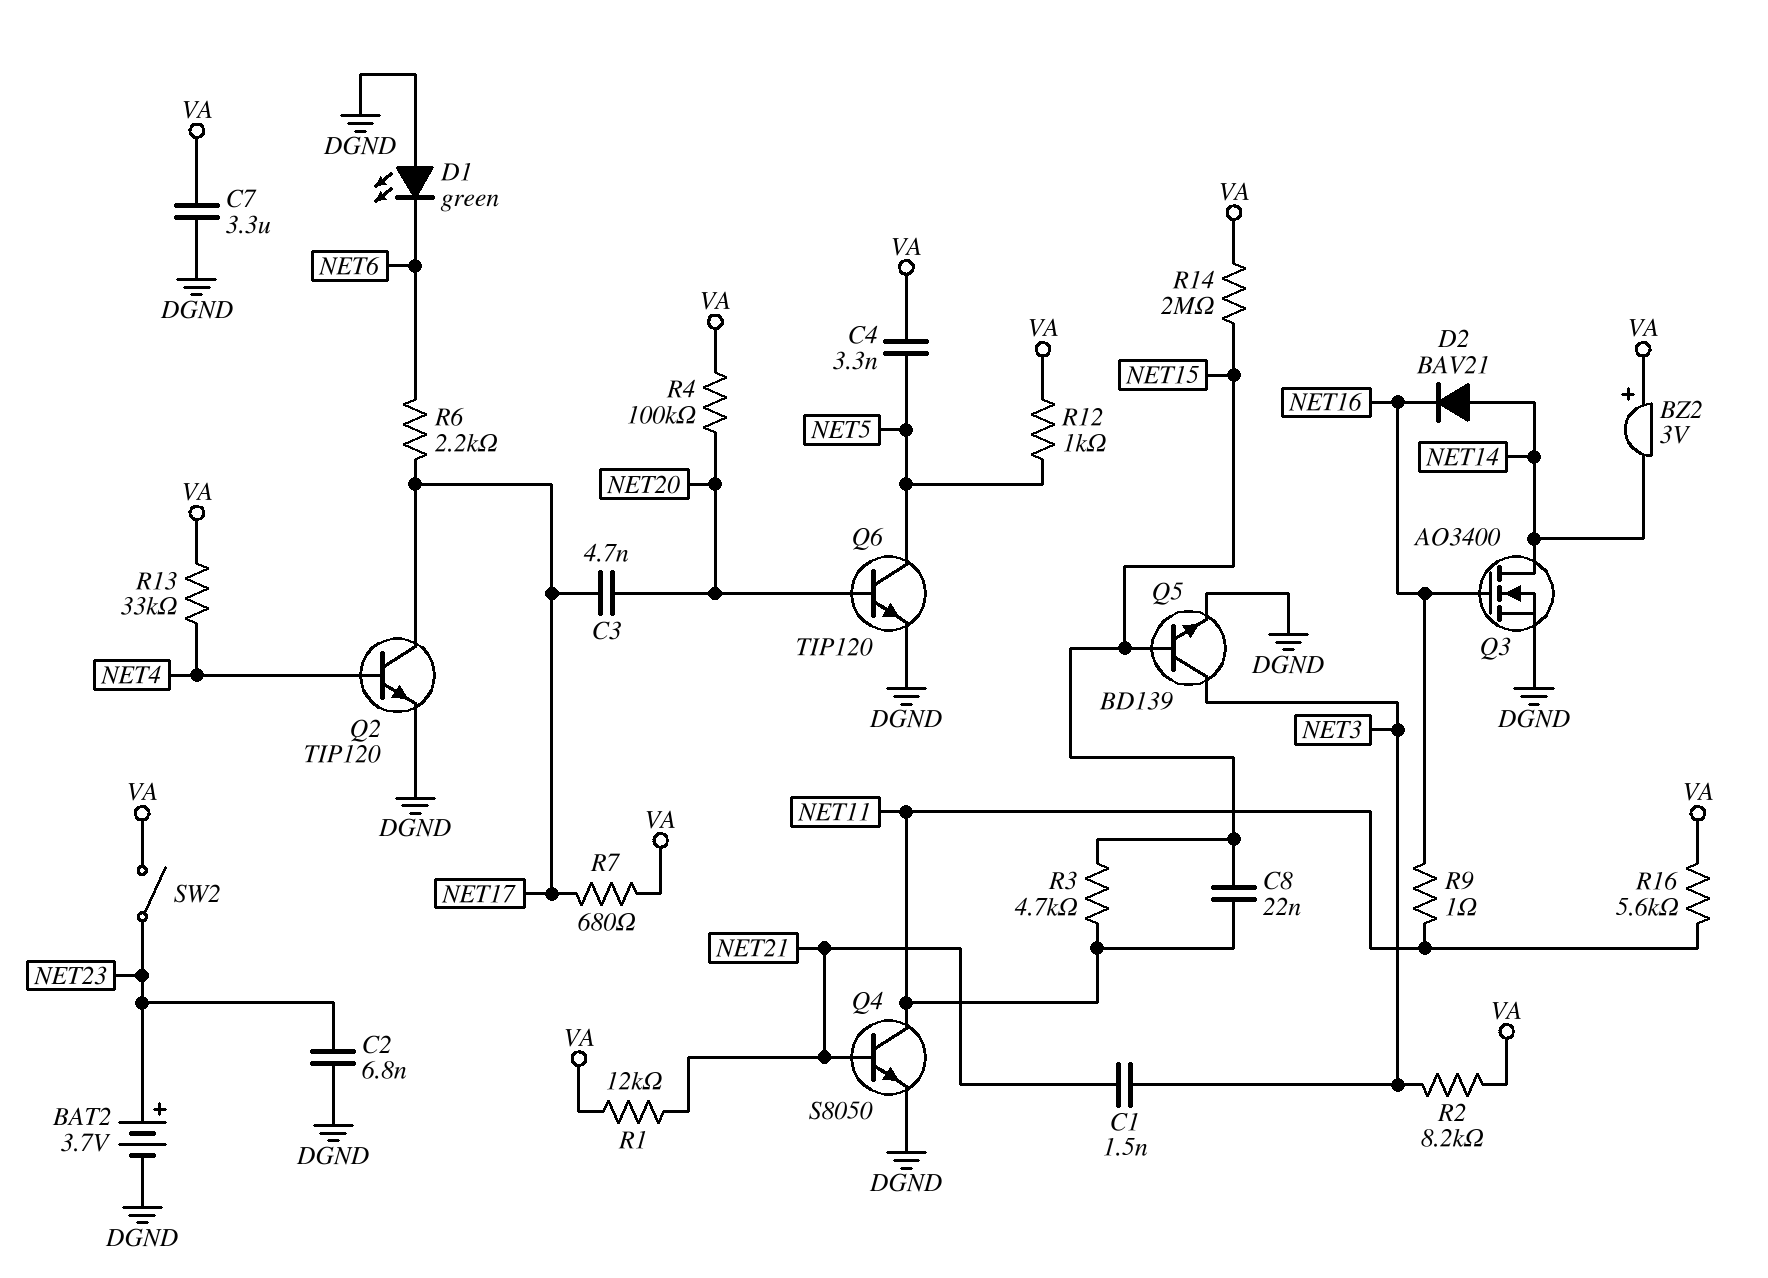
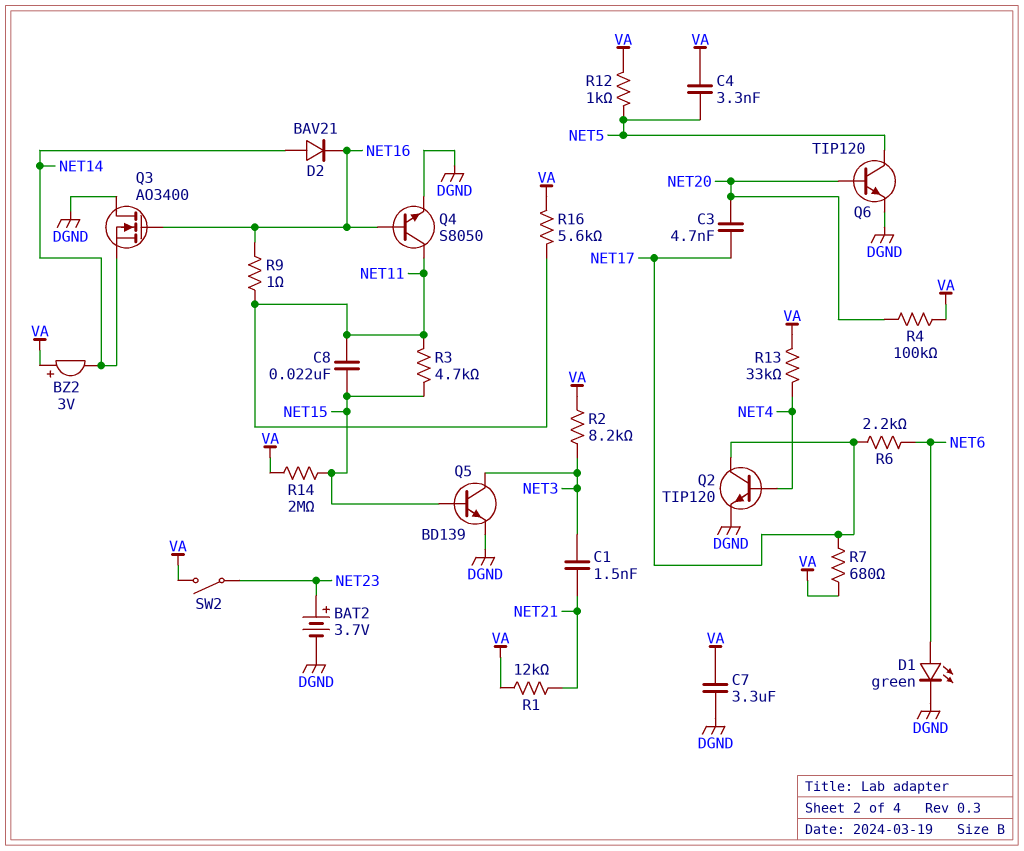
C2: 6.8nF (DGND, NET23) -> none
D1: LED green (A DGND, K NET6) -> LED green (A NET6, K DGND)
Q3: NMOS AO3400 (G NET16, D NET14, S DGND) -> NMOS AO3400 (G NET16, D DGND, S NET14)
Q4: NPN S8050 (B NET21, C NET11, E DGND) -> NPN S8050 (B NET16, C NET11, E DGND)

